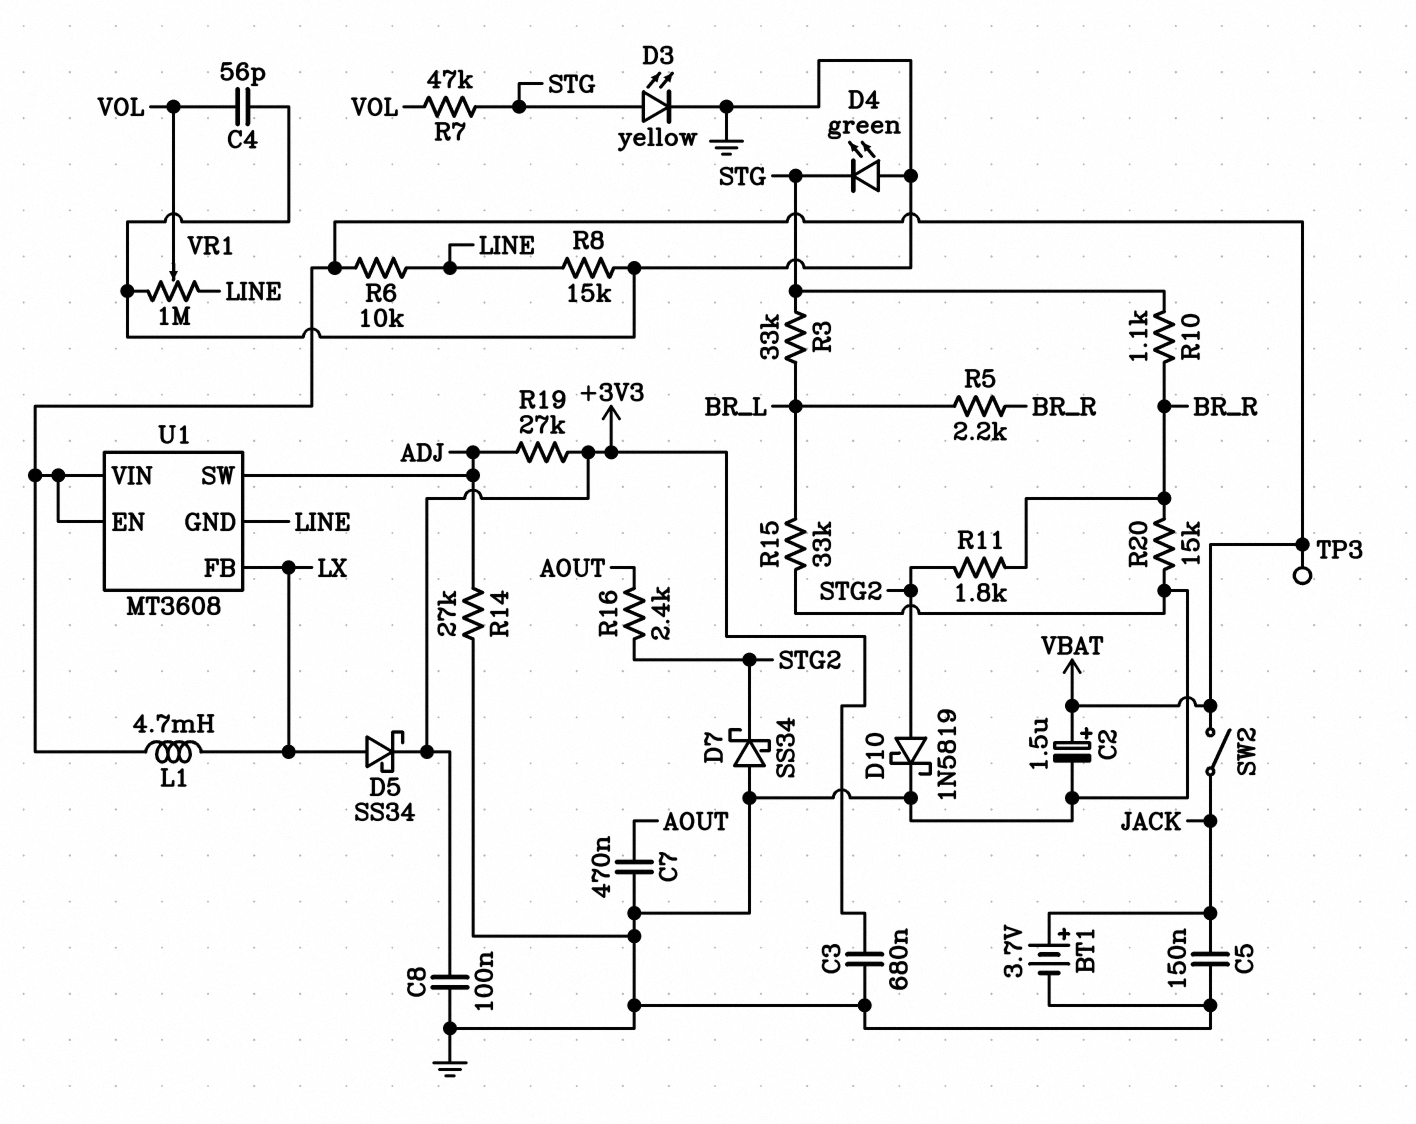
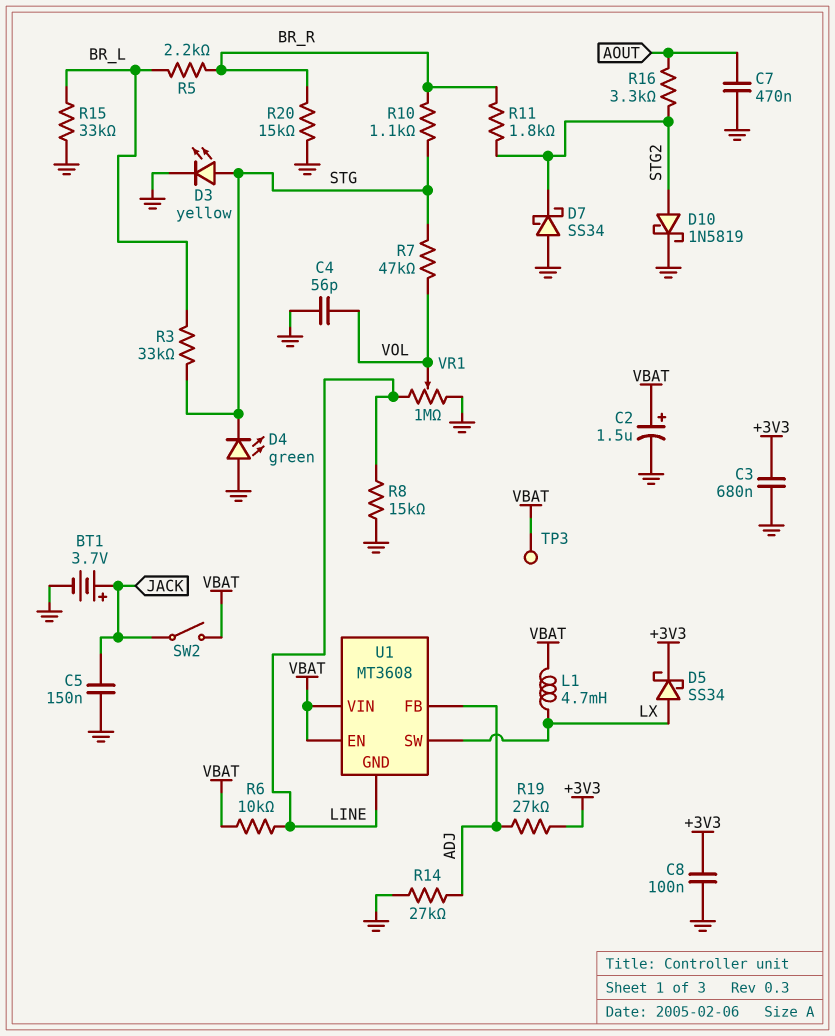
R16: 2.4k (AOUT, STG2) -> 3.3k (AOUT, STG2)
U1 pin FB: LX -> ADJ
U1 pin SW: ADJ -> LX

